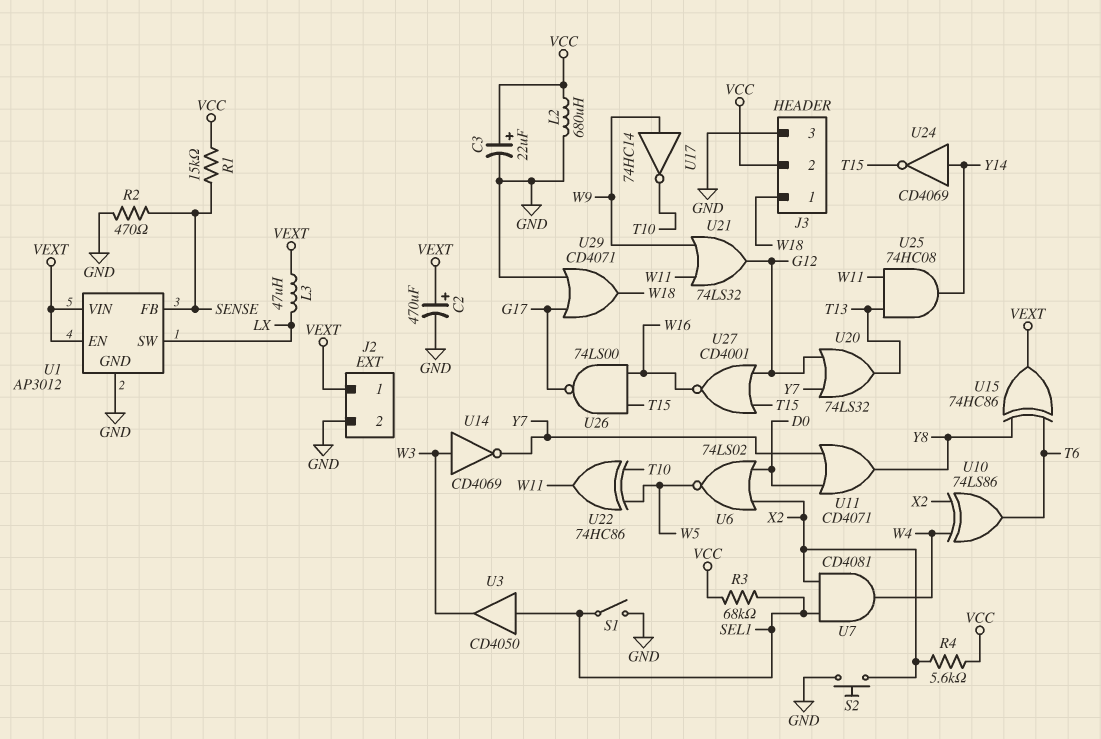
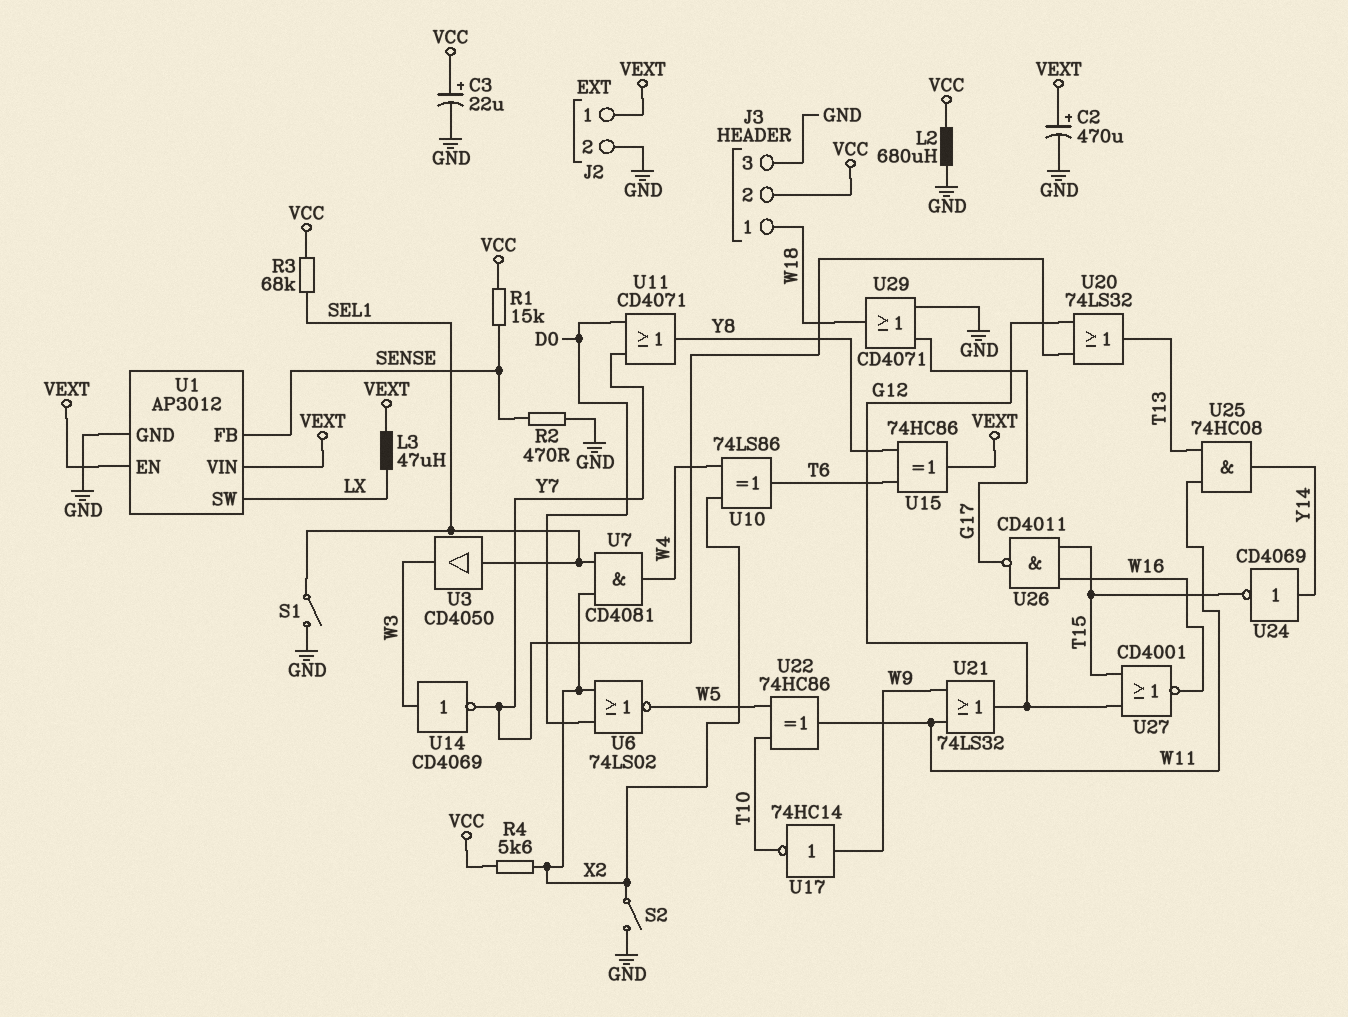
S2: button (GND, X2) -> switch (GND, X2)
U26: NAND 74LS00 (in T15, in W16, out G17) -> NAND CD4011 (in T15, in W16, out G17)

